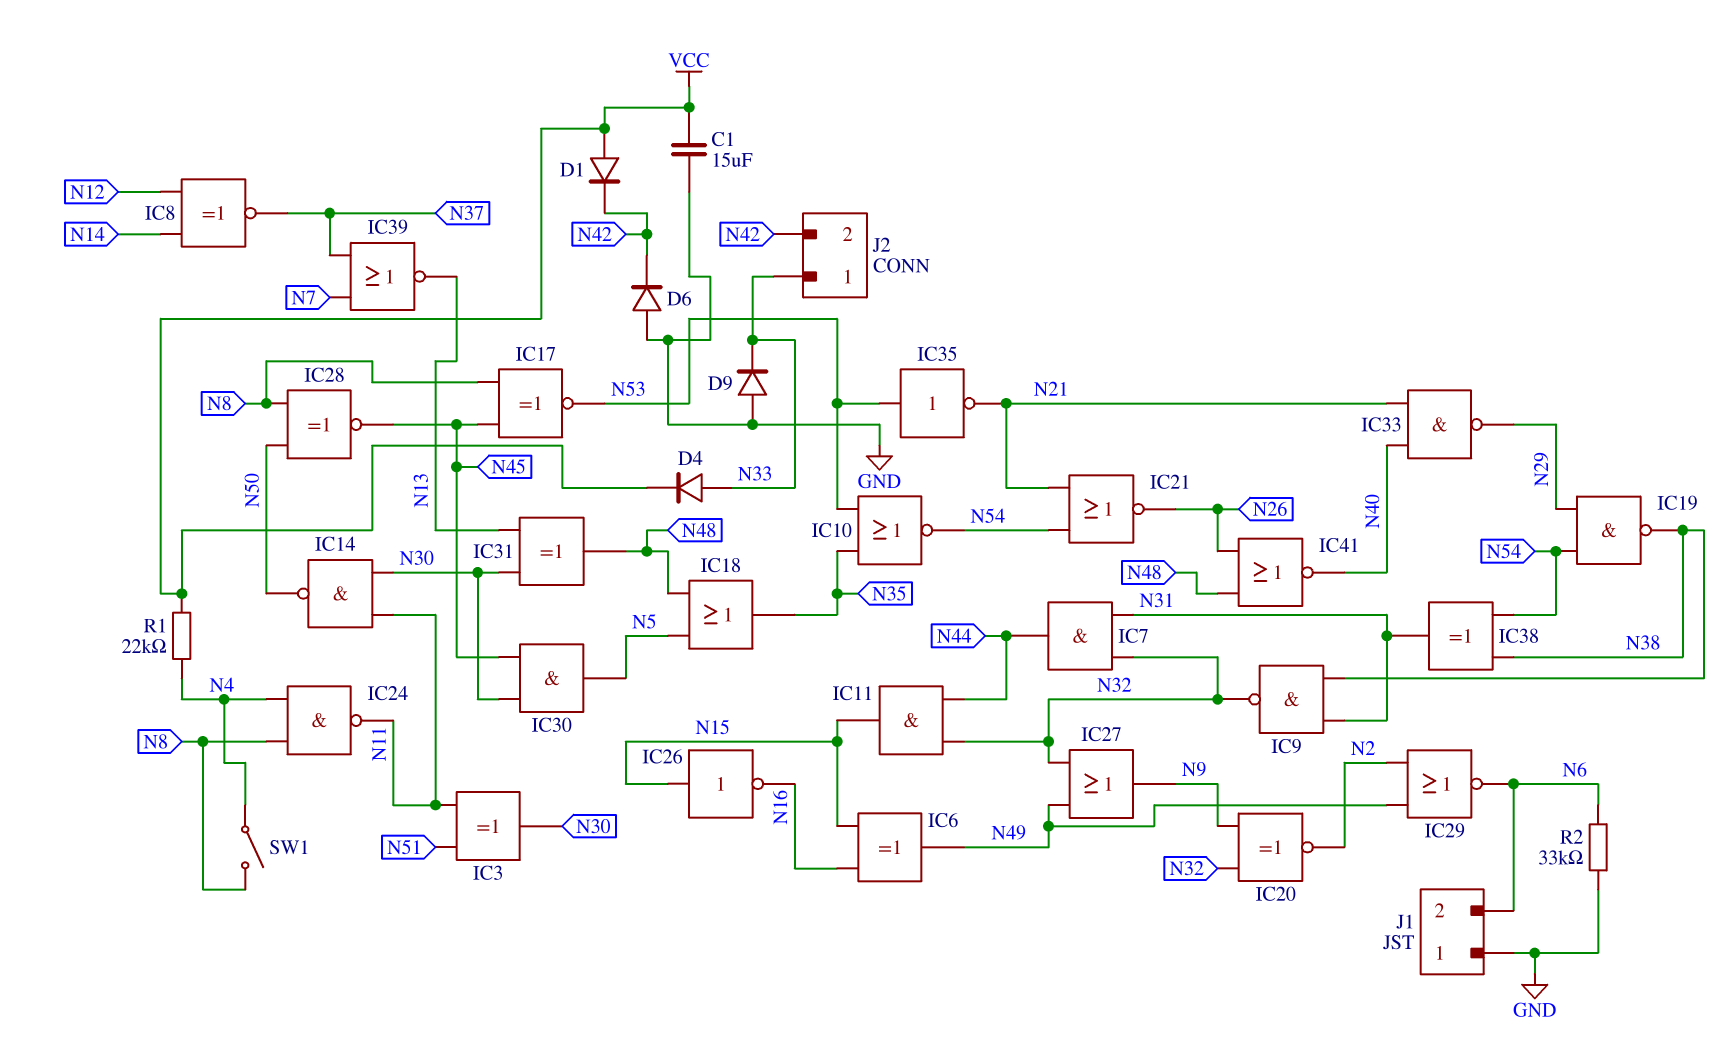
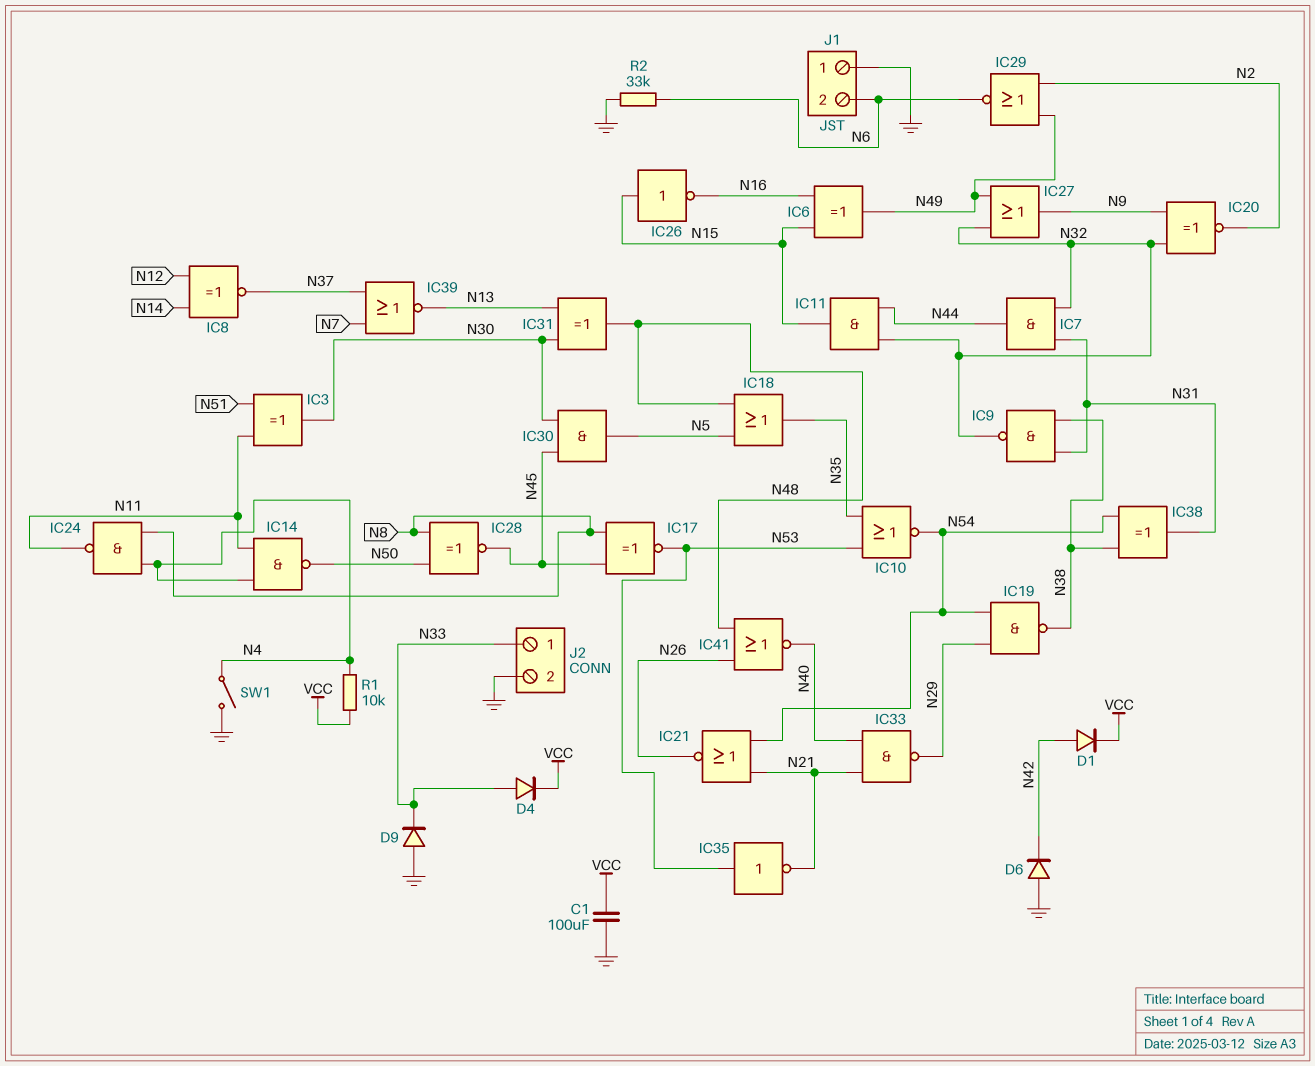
C1: 15uF (GND, VCC) -> 100uF (GND, VCC)
D1: diode (A VCC, K N42) -> diode (A N42, K VCC)
IC14: NAND (in N11, in N30, out N50) -> NAND (in N4, in N11, out N50)
J2 pin 2: N42 -> GND
R1: 22k (N4, VCC) -> 10k (N4, VCC)
SW1: switch (N4, N8) -> switch (GND, N4)

